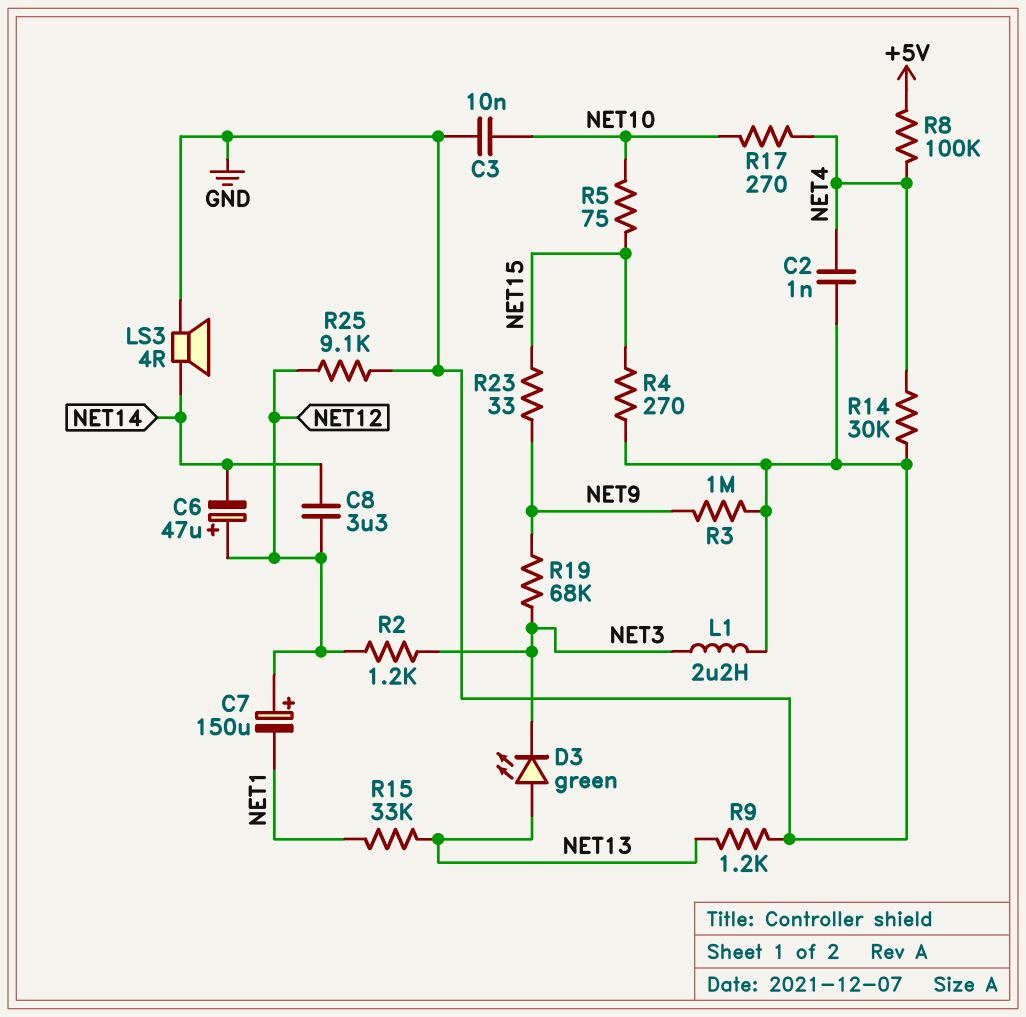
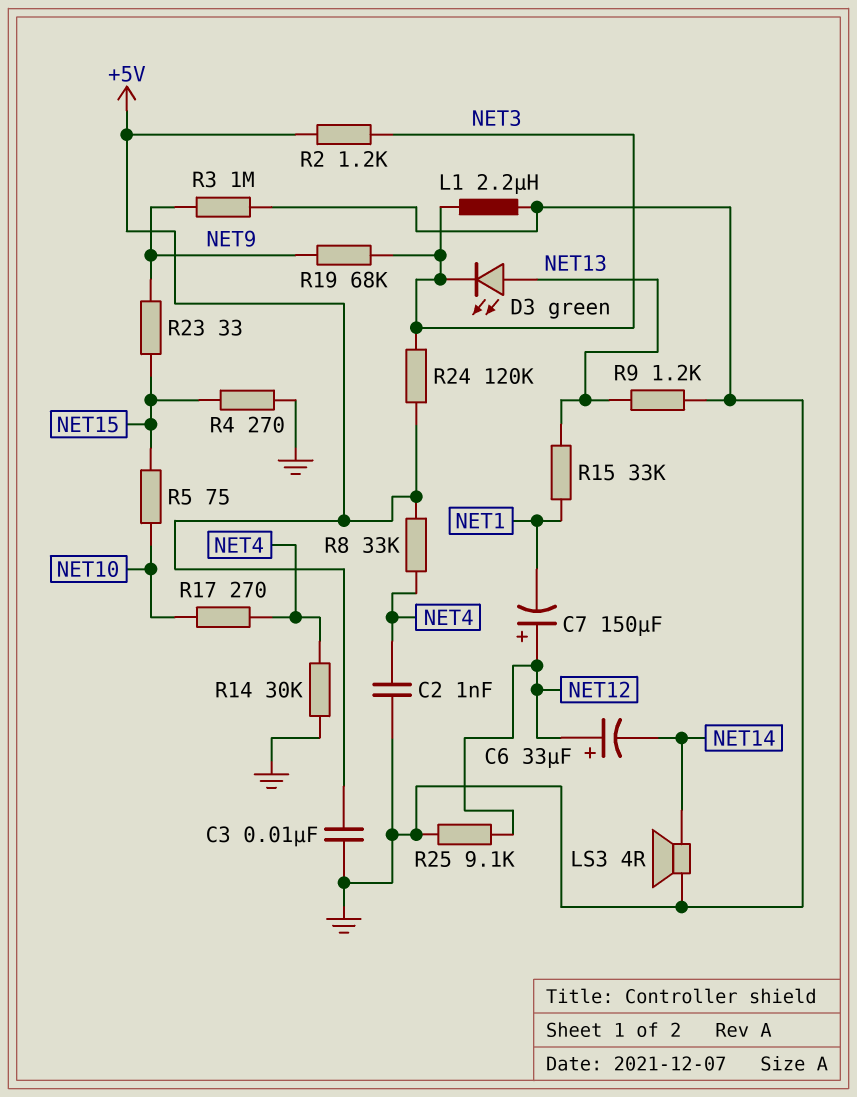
C3: 10nF (GND, NET10) -> 10nF (+5V, GND)
C6: 47uF (plus NET12, minus NET14) -> 33uF (plus NET12, minus NET14)
C8: 3.3uF (NET12, NET14) -> none
R2: 1.2k (NET3, NET12) -> 1.2k (+5V, NET3)
R8: 100k (+5V, NET4) -> 33k (+5V, NET4)
R24: none -> 120k (+5V, NET3)

